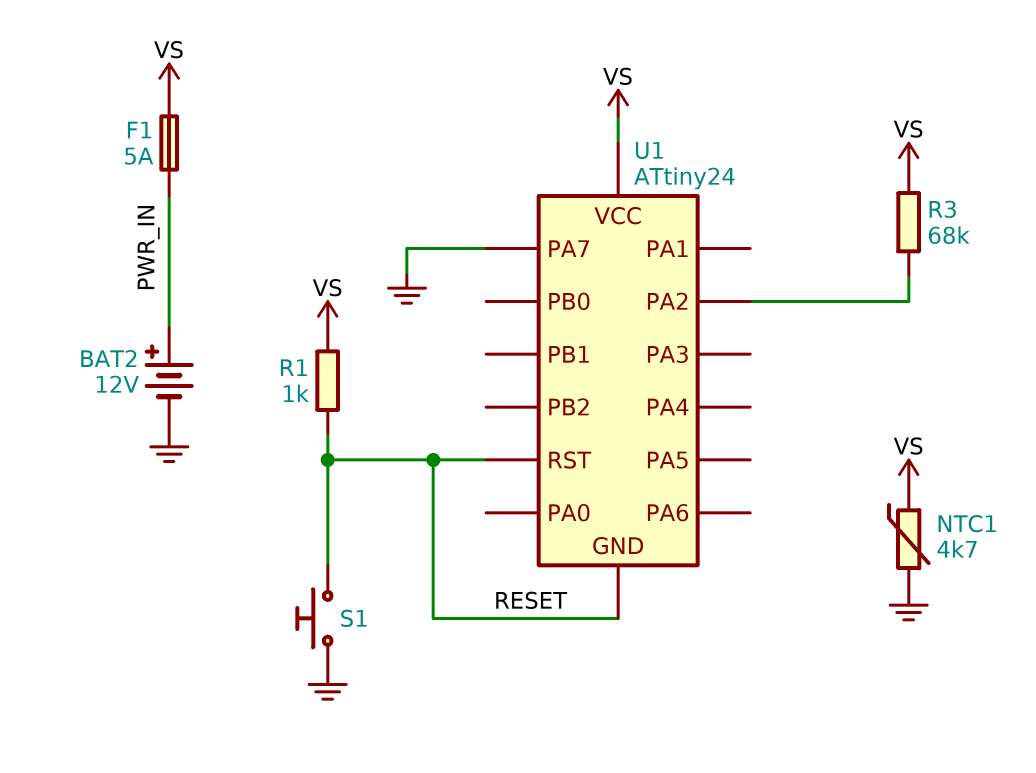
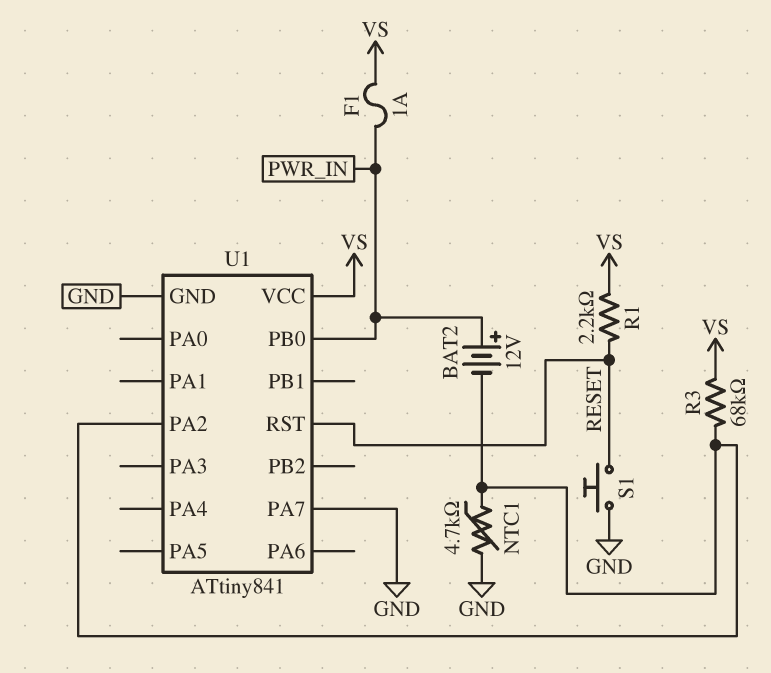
BAT2: 12V (plus PWR_IN, minus GND) -> 12V (plus PWR_IN, minus U1/PA2)
F1: 5A (PWR_IN, VS) -> 1A (PWR_IN, VS)
NTC1: 4.7k (GND, VS) -> 4.7k (GND, U1/PA2)
R1: 1k (RESET, VS) -> 2.2k (RESET, VS)
U1: ATtiny24 -> ATtiny841
U1 pin GND: RESET -> GND
U1 pin PB0: none -> PWR_IN

